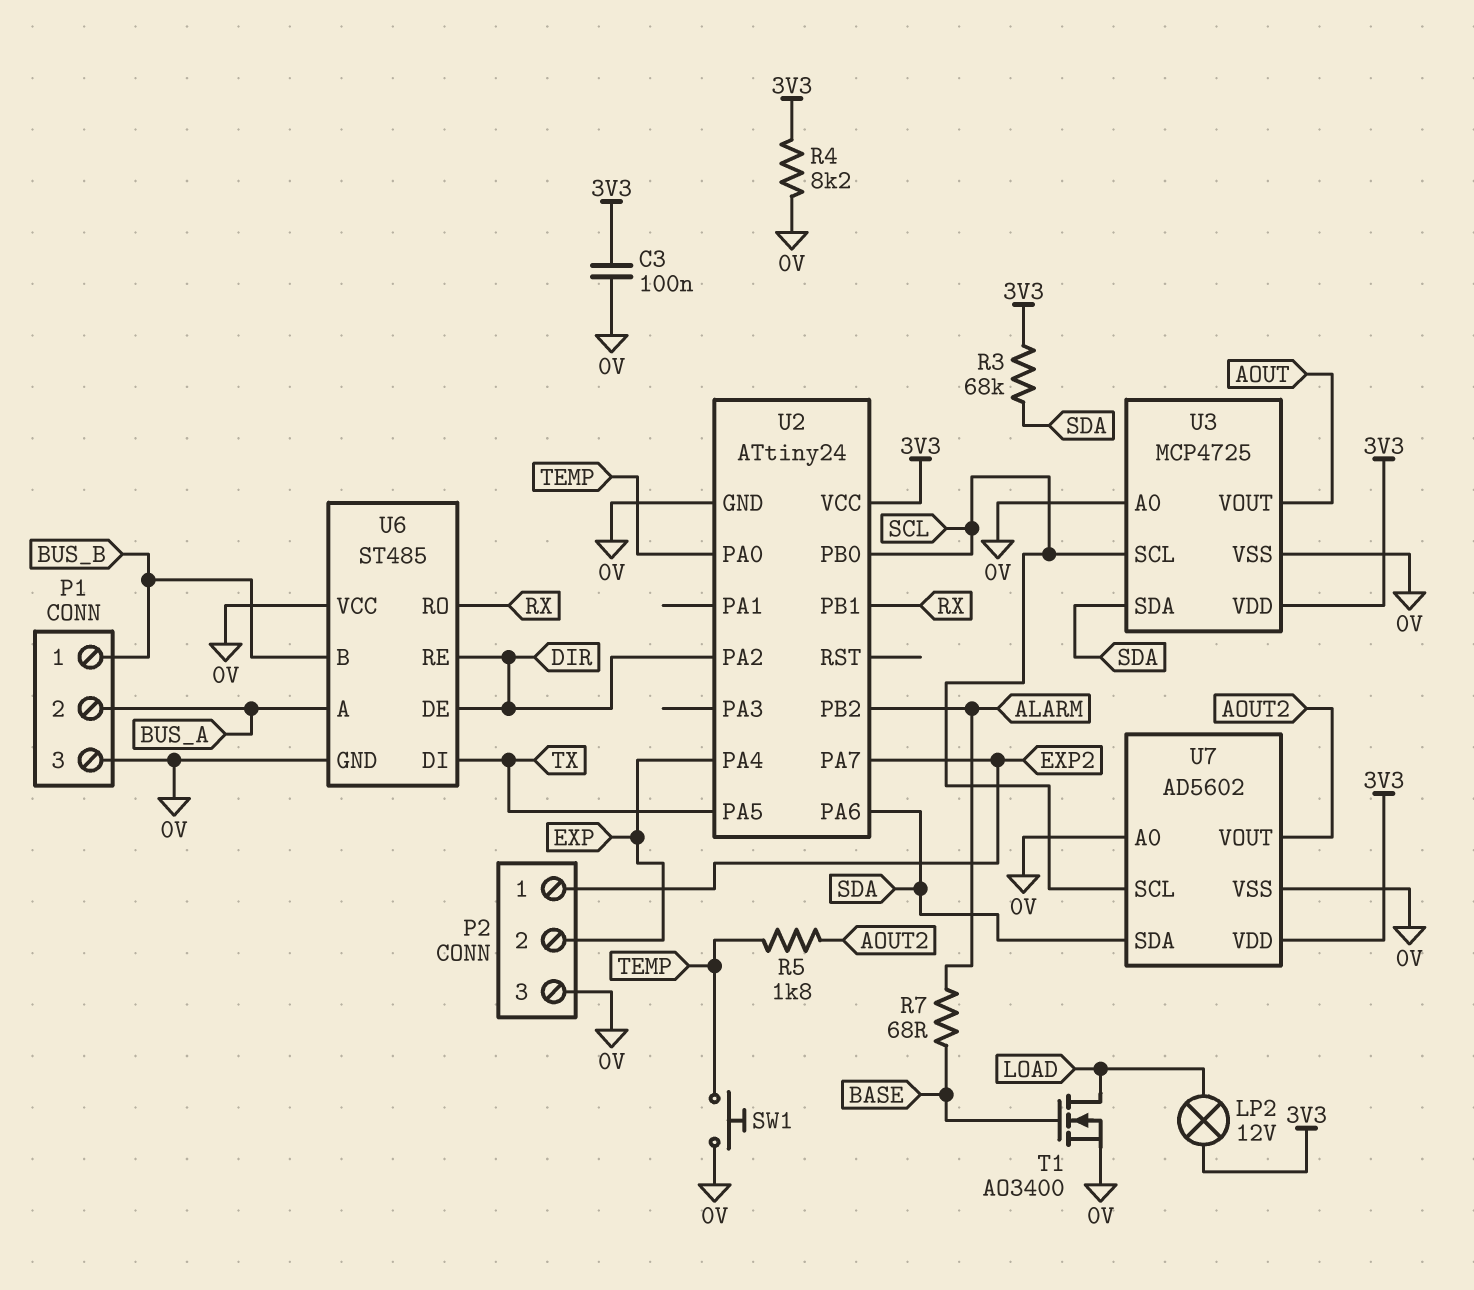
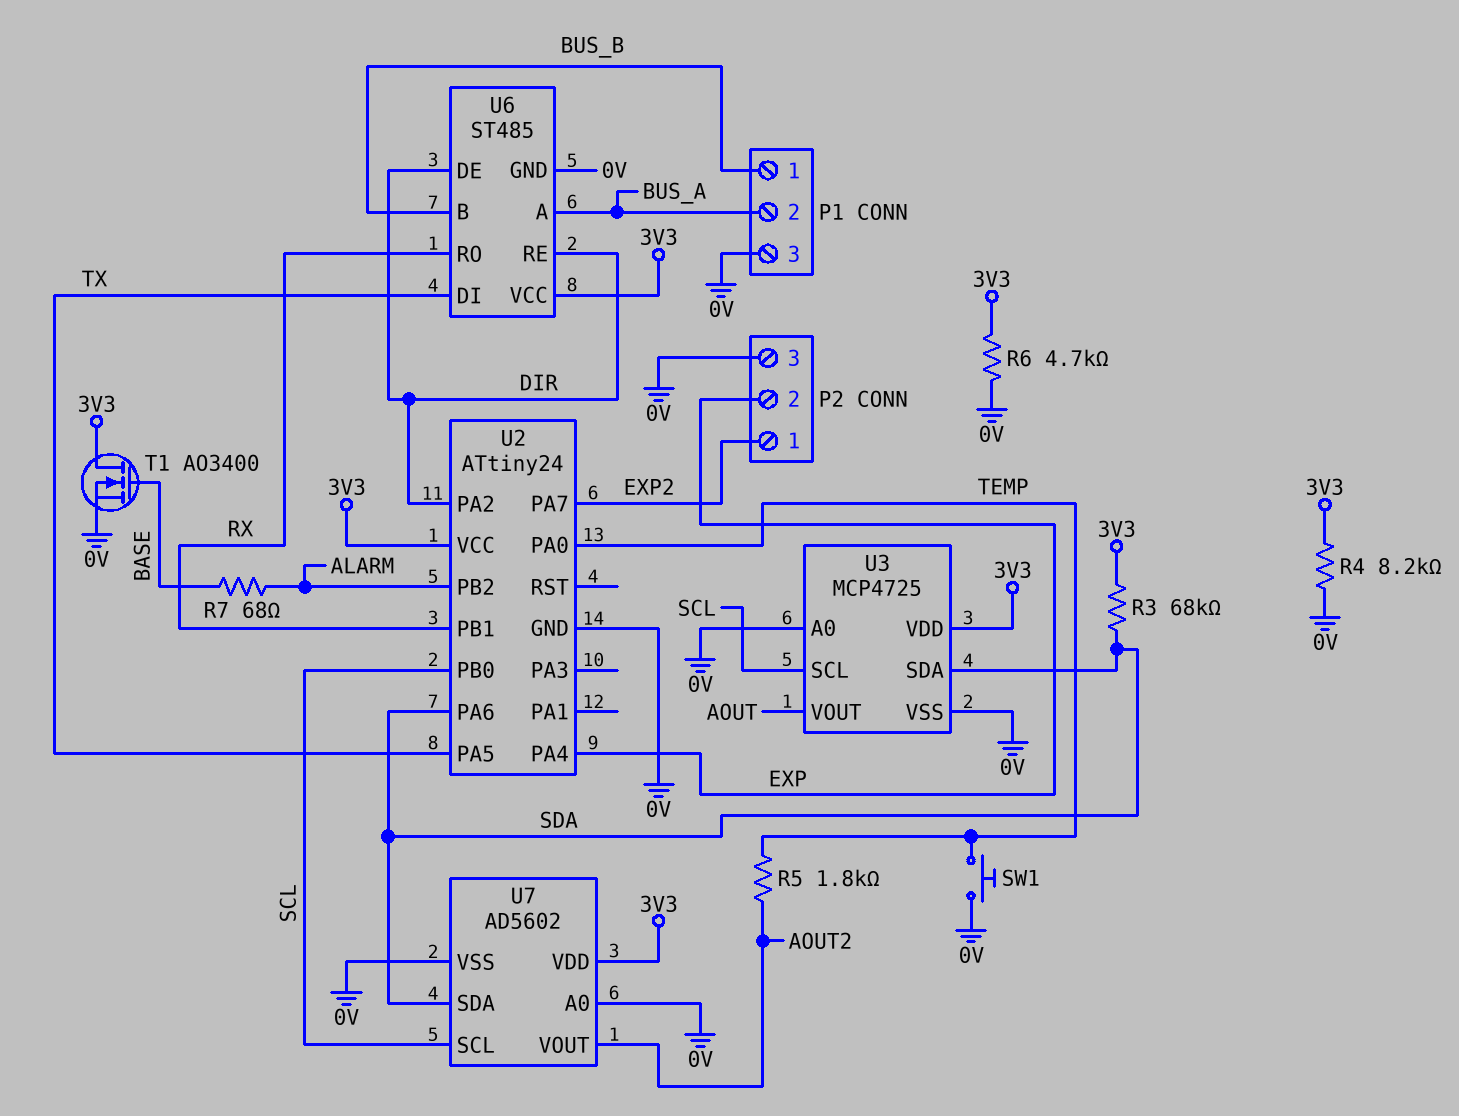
C3: 100nF (0V, 3V3) -> none
LP2: lamp 12V (3V3, LOAD) -> none
R6: none -> 4.7k (0V, 3V3)
T1: NMOS AO3400 (G BASE, D LOAD, S 0V) -> NMOS AO3400 (G BASE, D 3V3, S 0V)
U6 pin VCC: 0V -> 3V3

